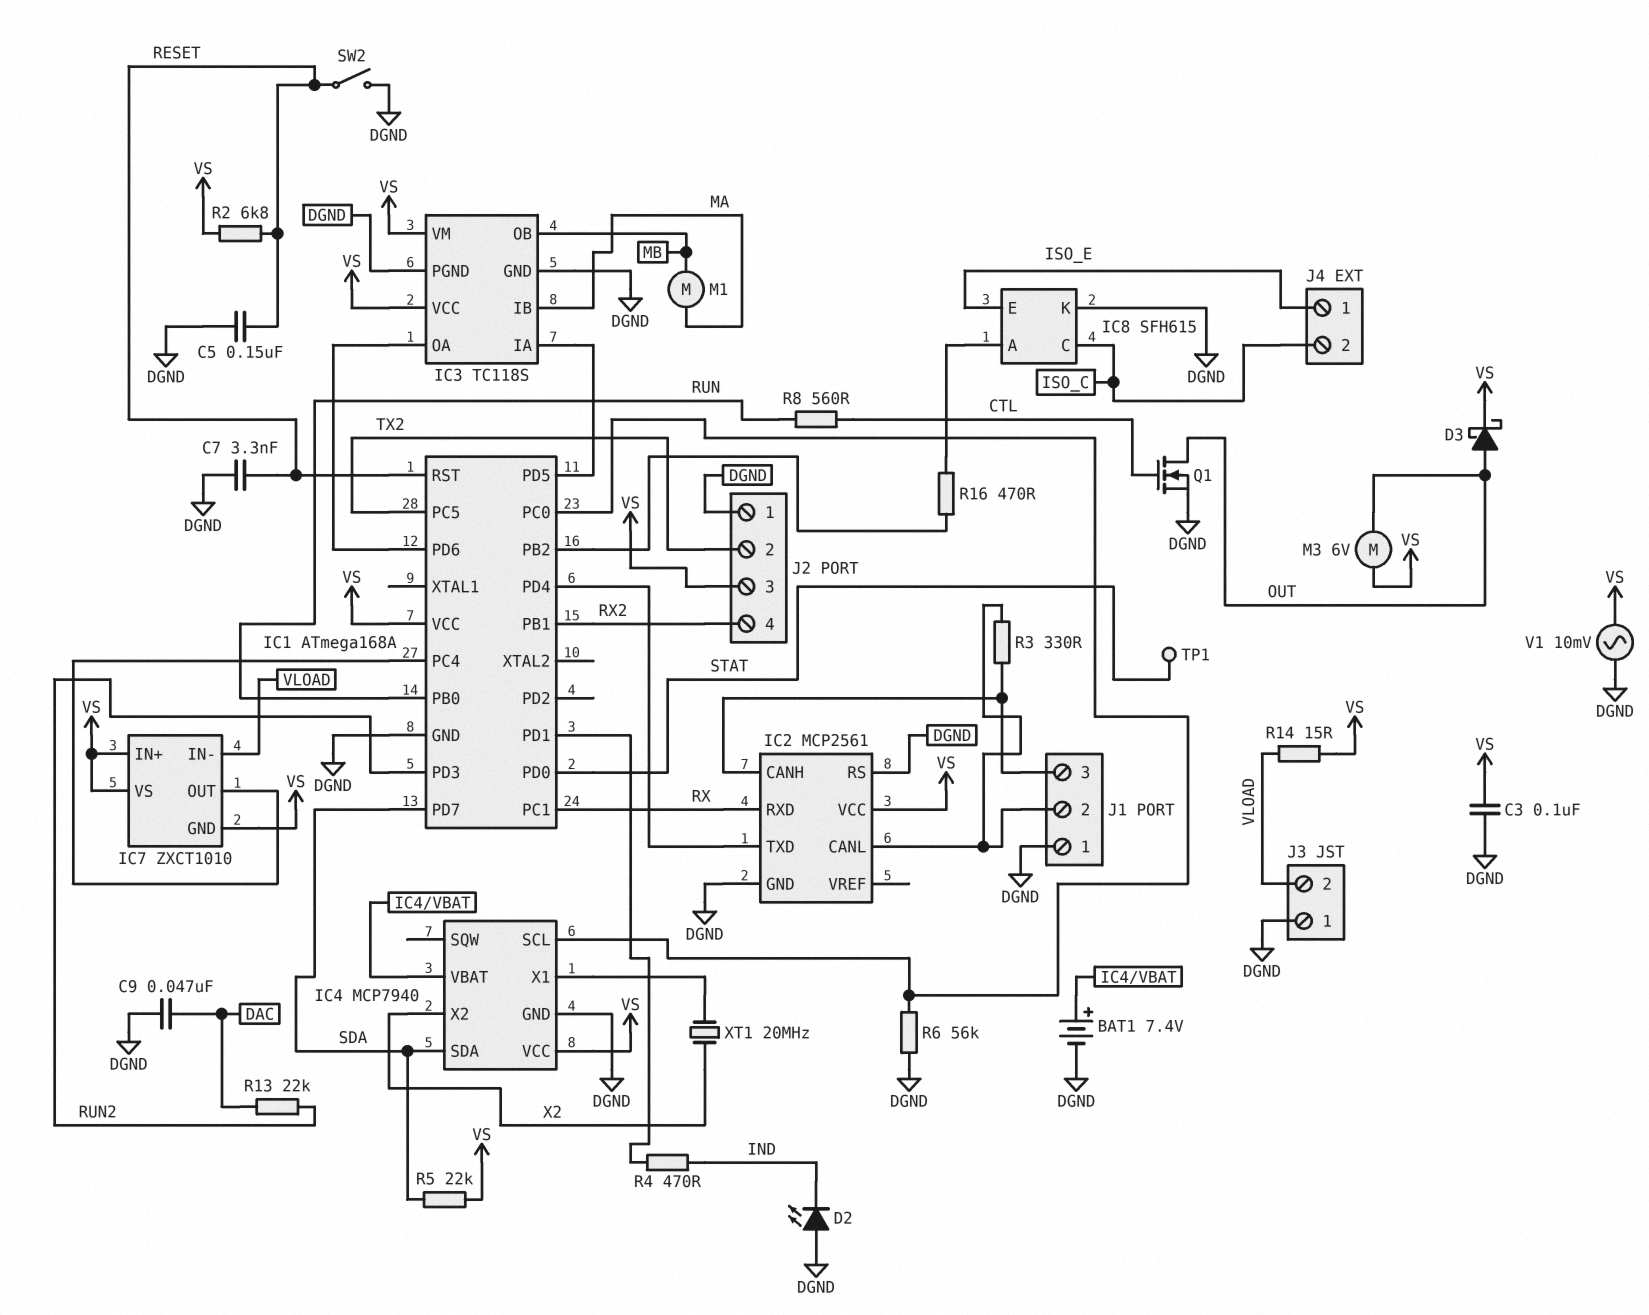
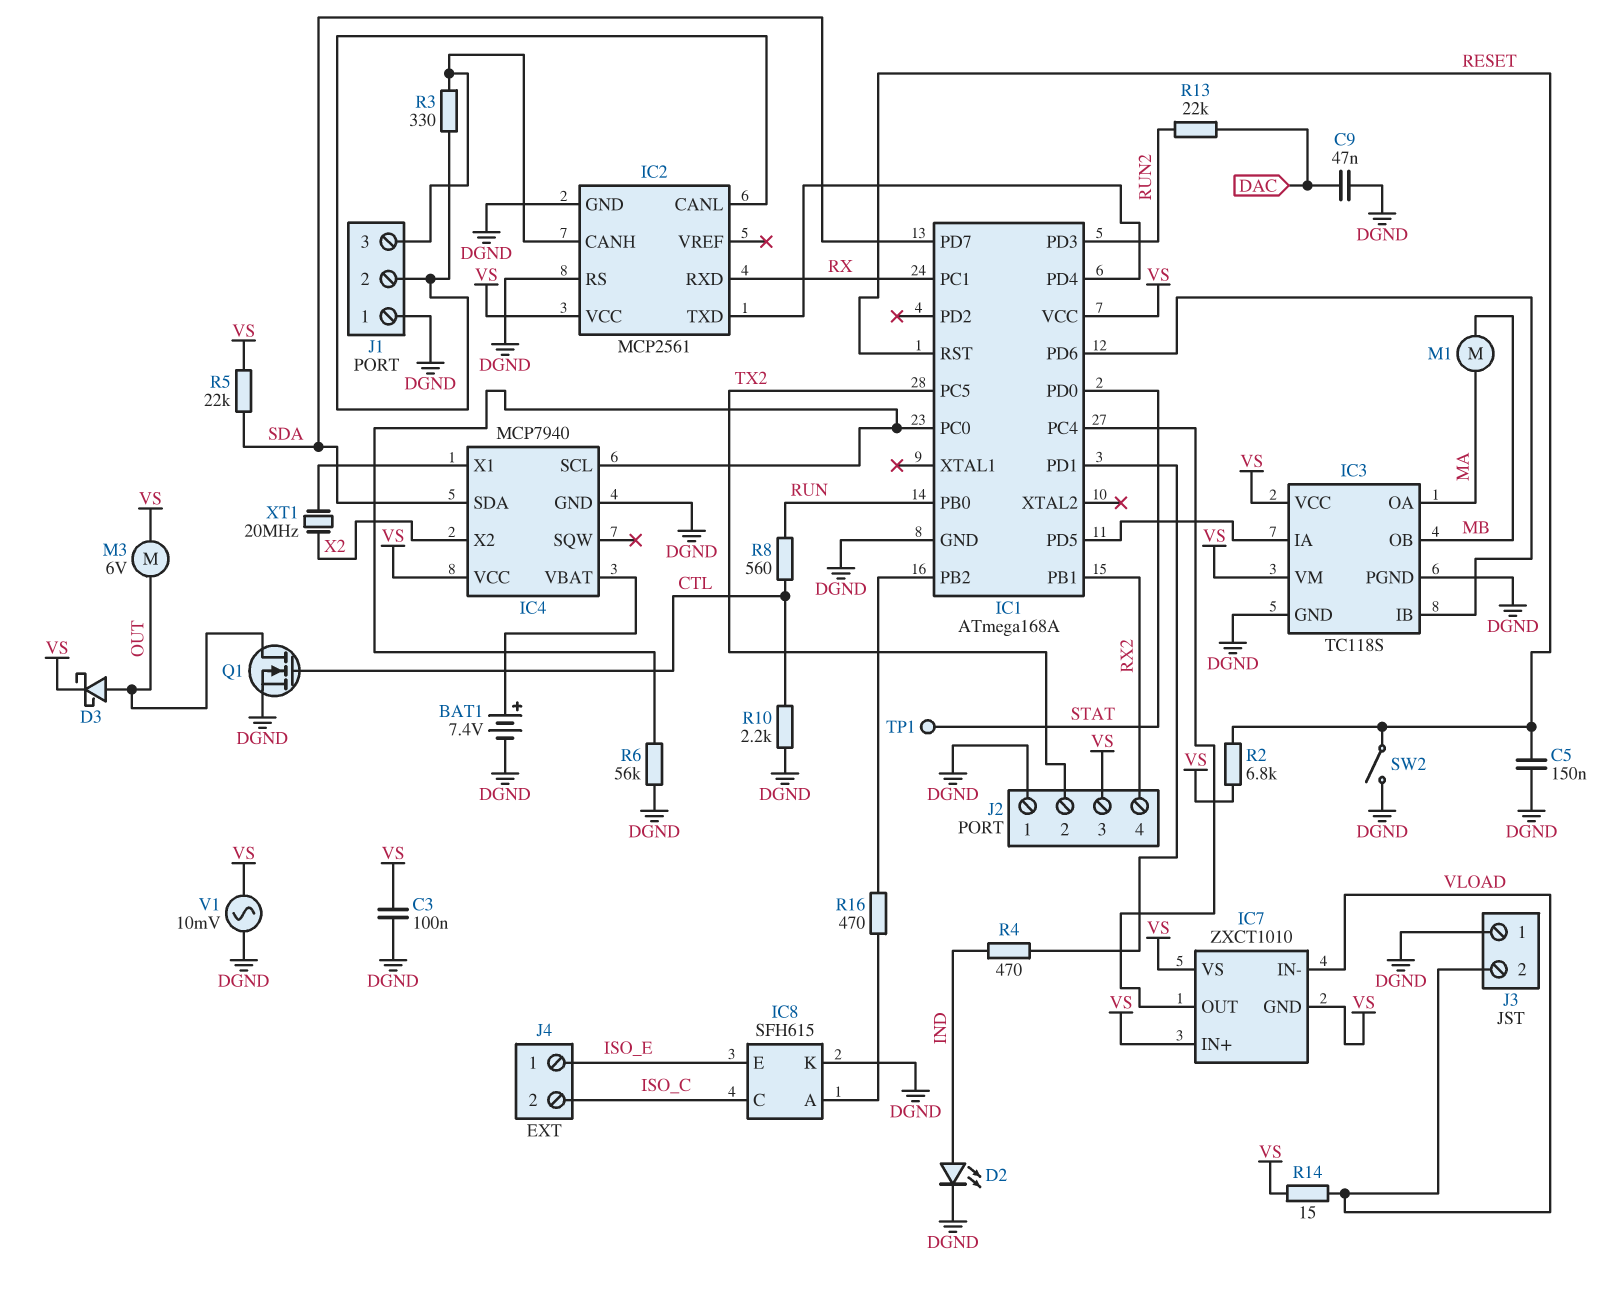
C7: 3.3nF (DGND, RESET) -> none
D2: LED (A DGND, K IND) -> LED (A IND, K DGND)
IC3 pin IB: MA -> IC1/PD6
IC3 pin OA: IC1/PD6 -> MA
R10: none -> 2.2k (CTL, DGND)

